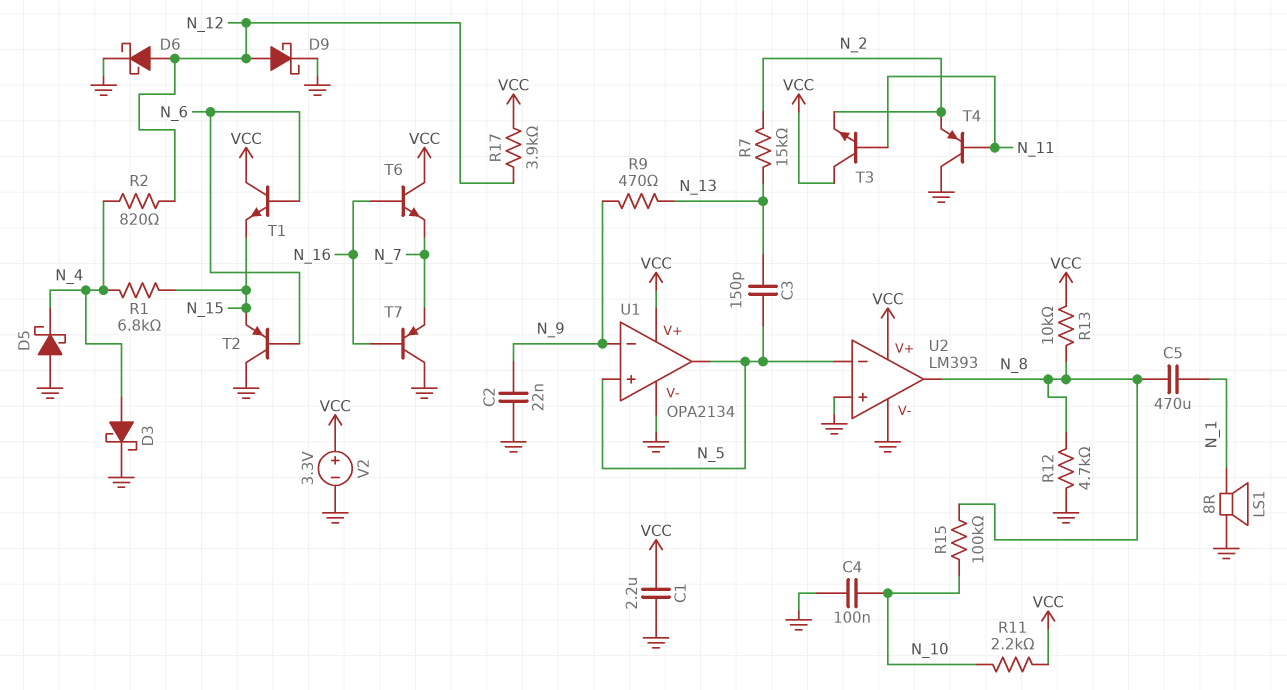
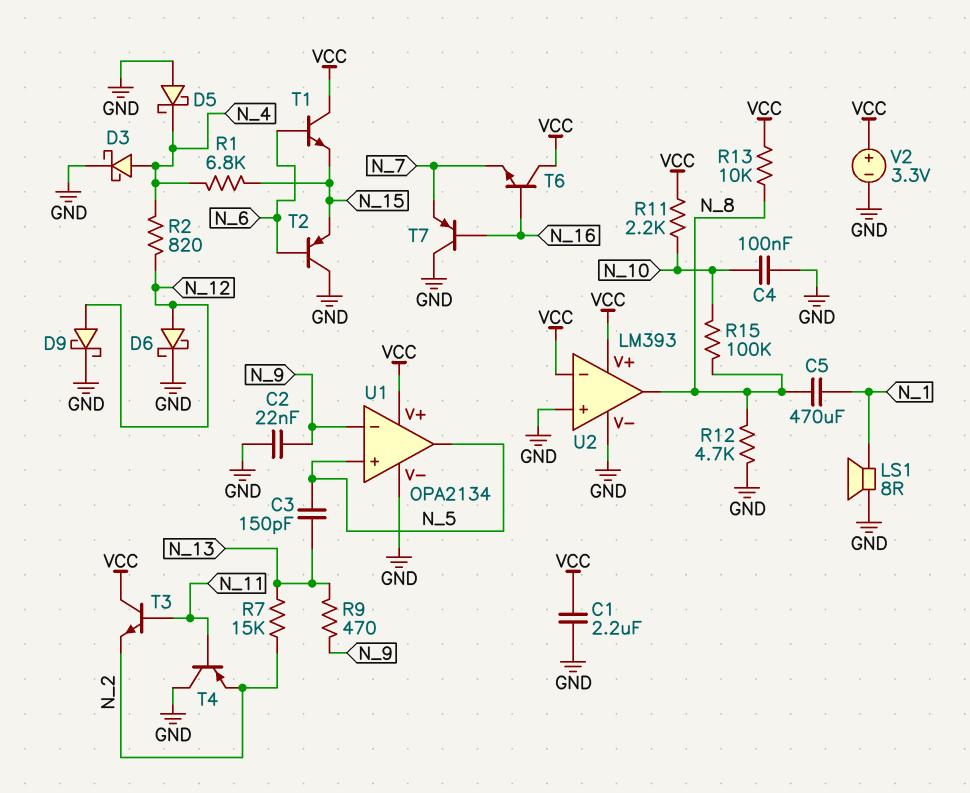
R17: 3.9k (N_12, VCC) -> none
U2 pin in-: N_5 -> VCC

